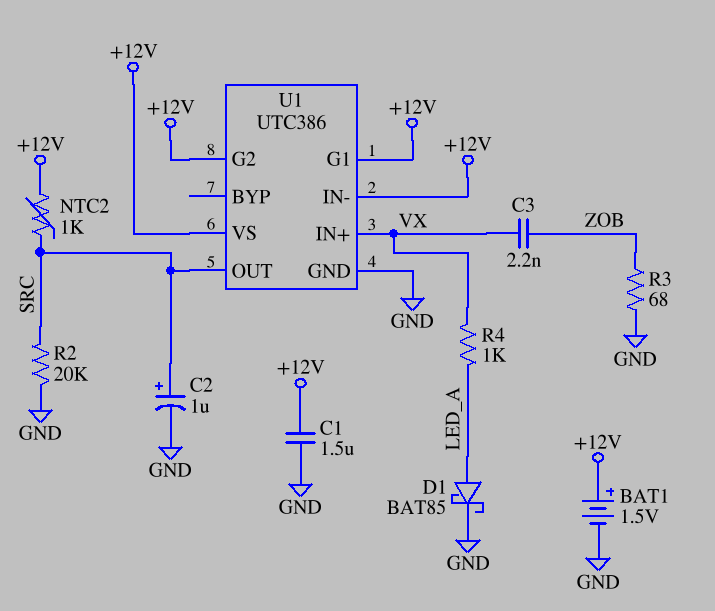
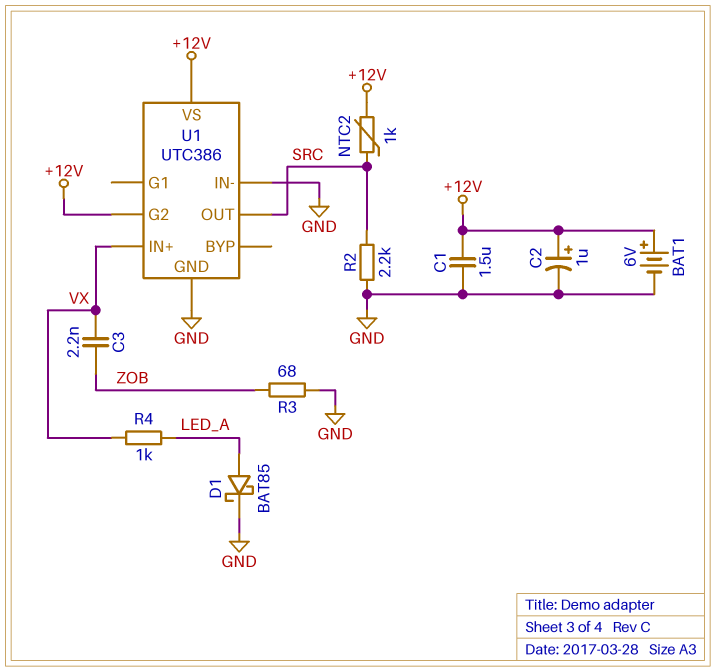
BAT1: 1.5V (plus +12V, minus GND) -> 6V (plus +12V, minus GND)
C2: 1uF (plus SRC, minus GND) -> 1uF (plus +12V, minus GND)
R2: 20k (GND, SRC) -> 2.2k (GND, SRC)
U1 pin G1: +12V -> none
U1 pin IN-: +12V -> GND

